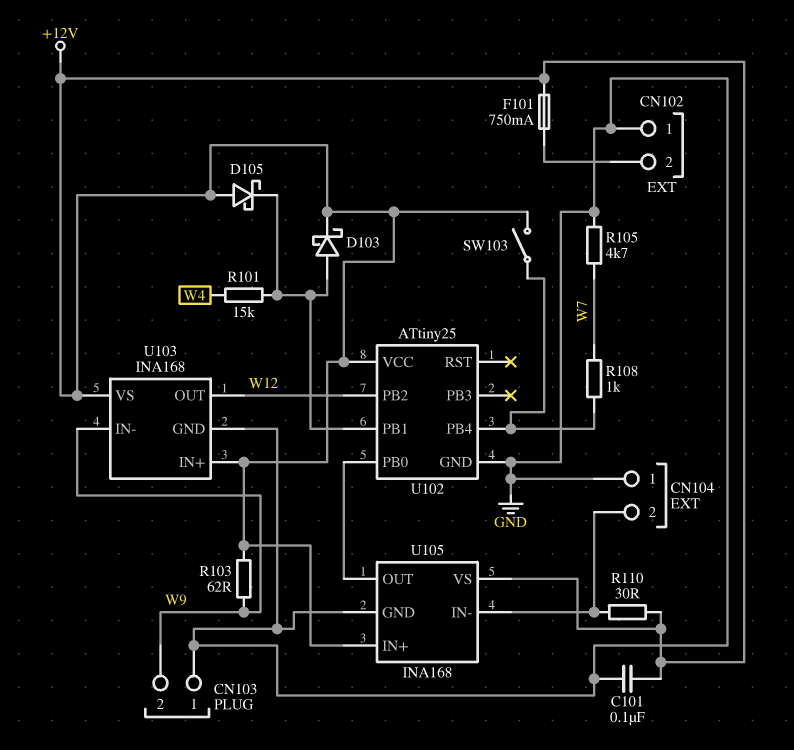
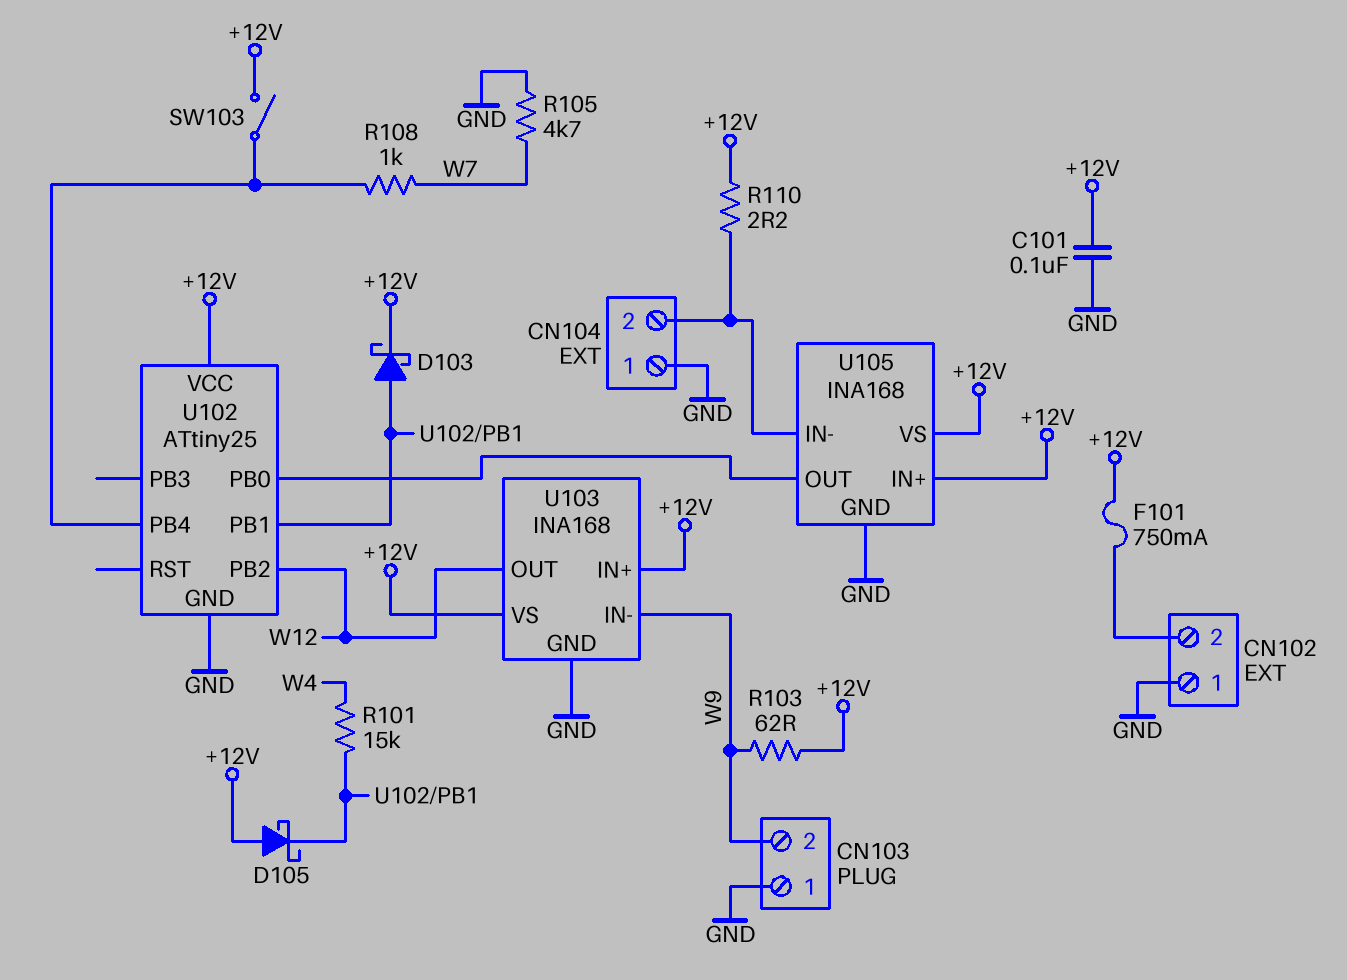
R110: 30 (+12V, CN104/2) -> 2.2 (+12V, CN104/2)

